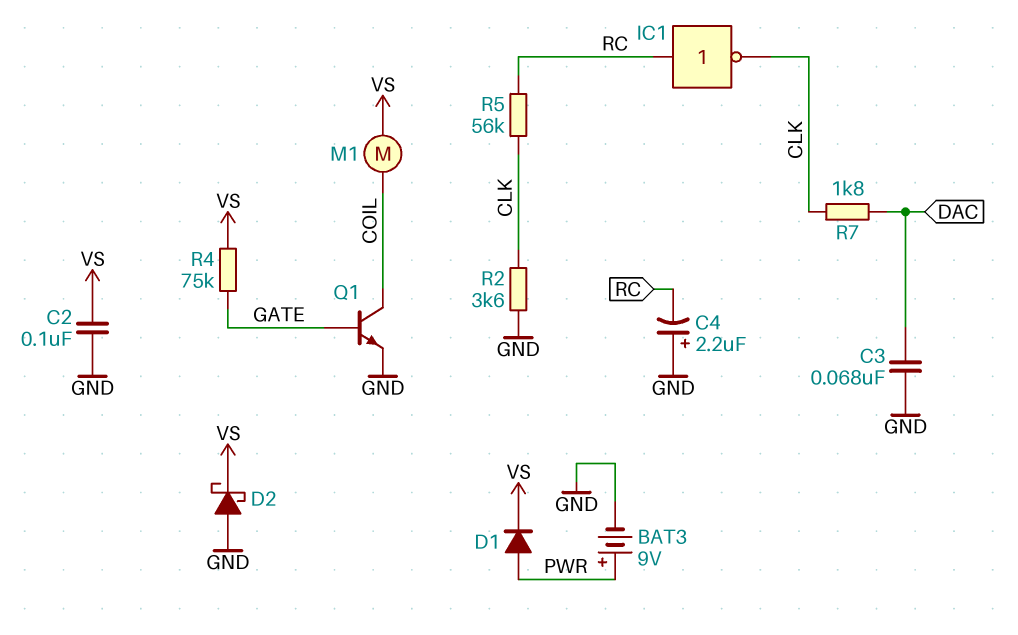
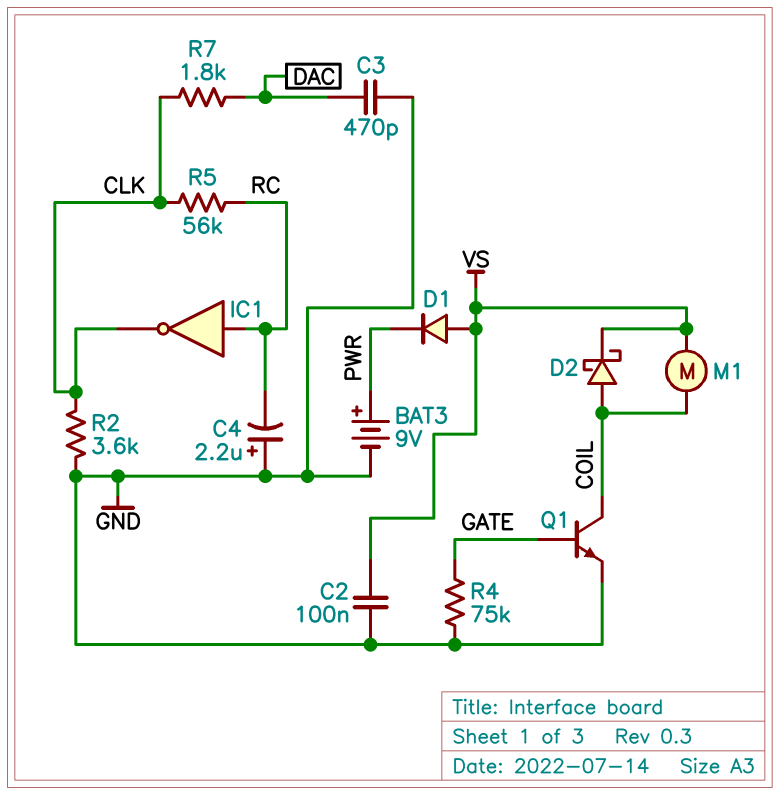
C3: 68nF (DAC, GND) -> 470pF (DAC, GND)
D1: diode (A PWR, K VS) -> diode (A VS, K PWR)
D2: schottky (A GND, K VS) -> schottky (A COIL, K VS)
R4: 75k (GATE, VS) -> 75k (GATE, GND)

